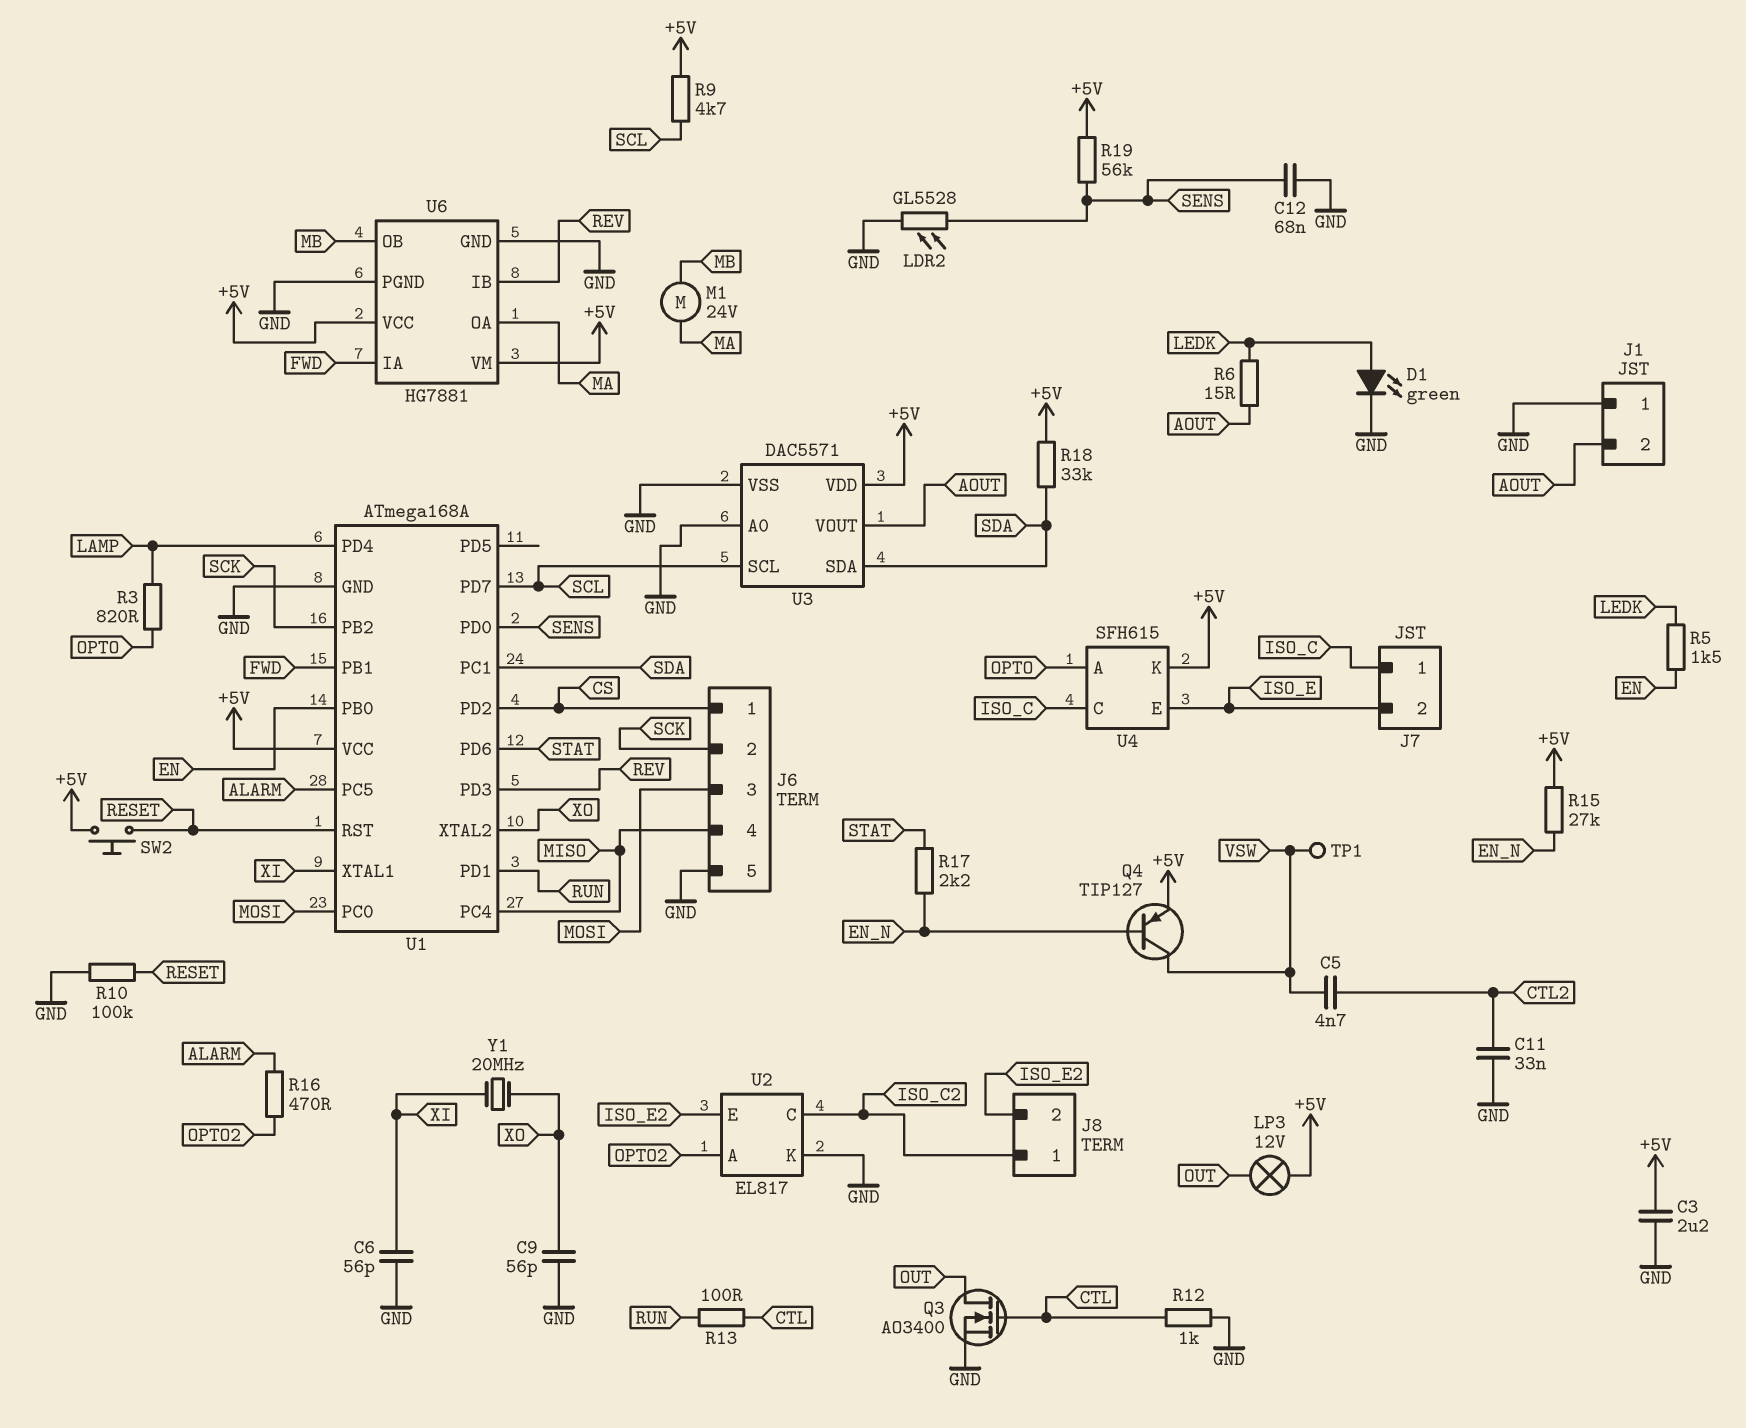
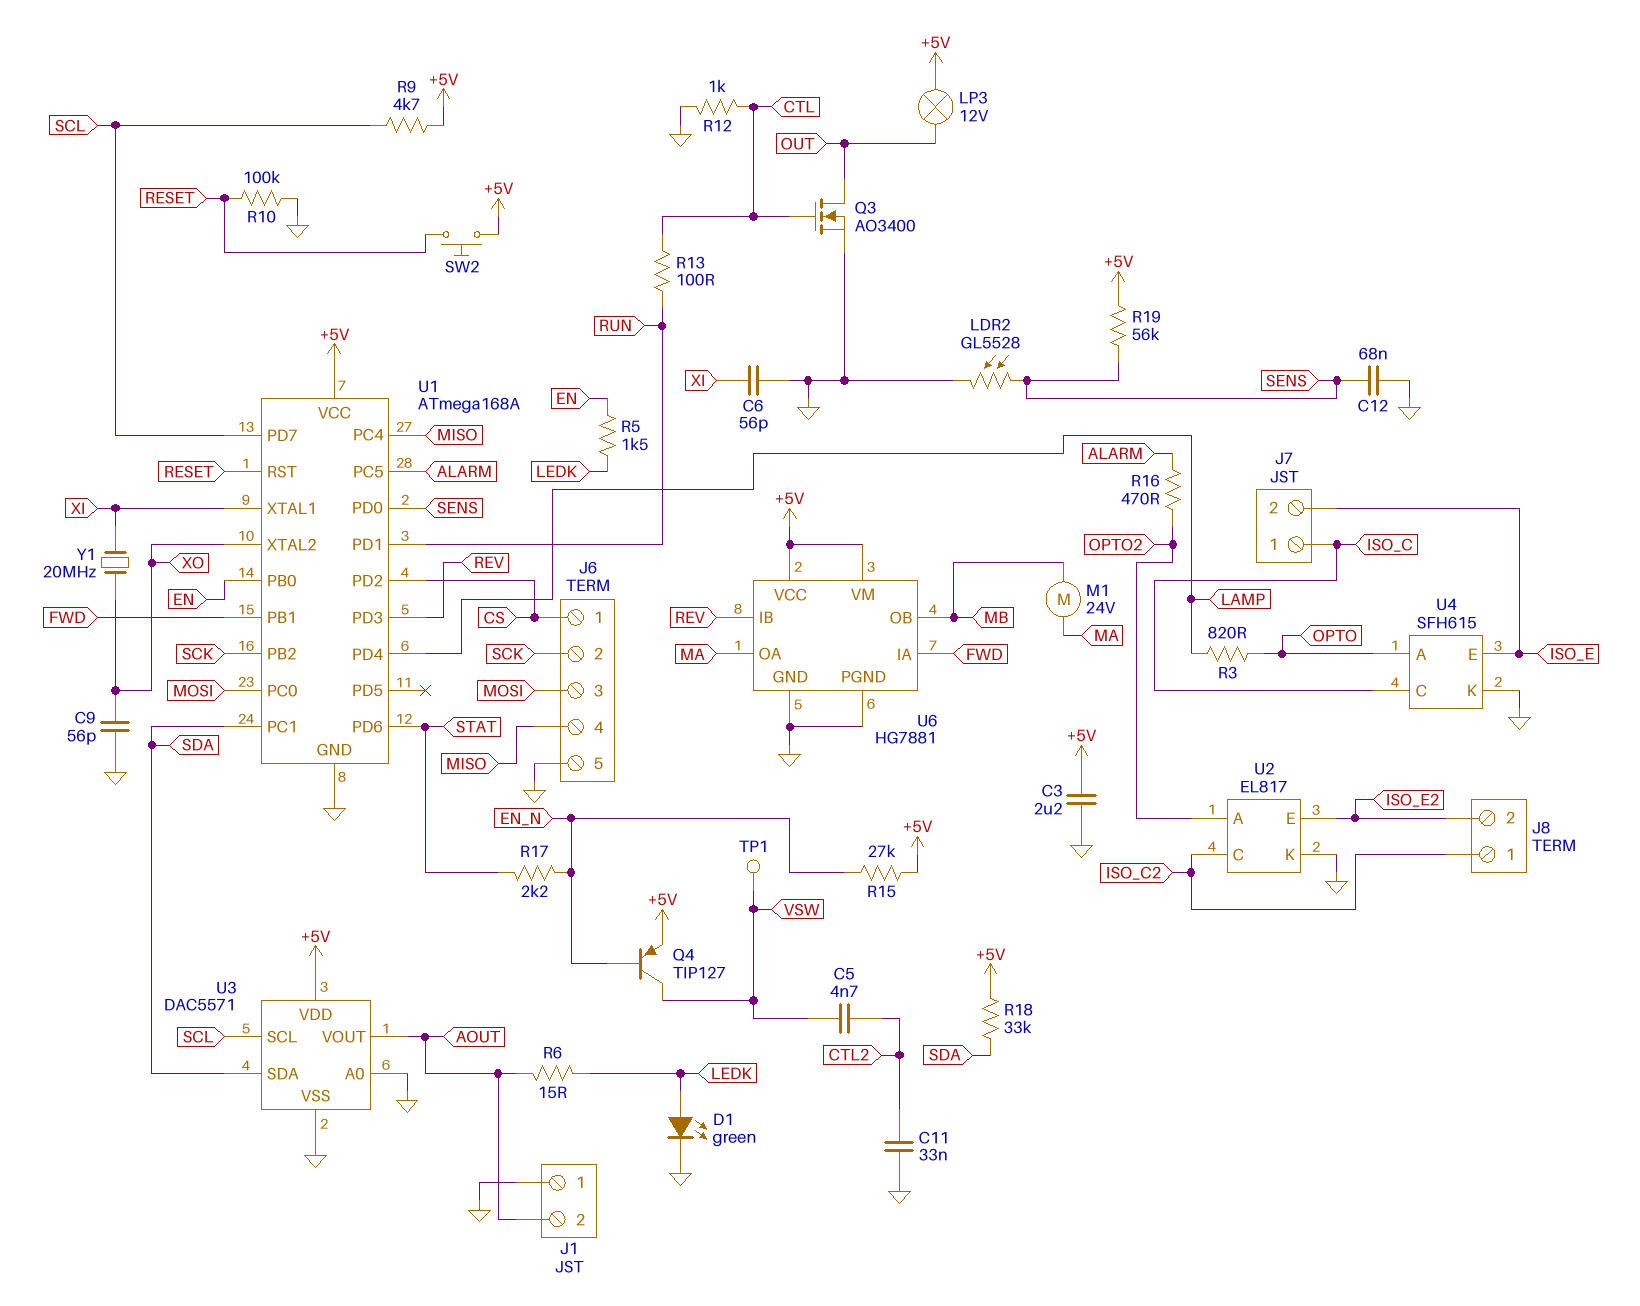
U4 pin K: +5V -> GND

